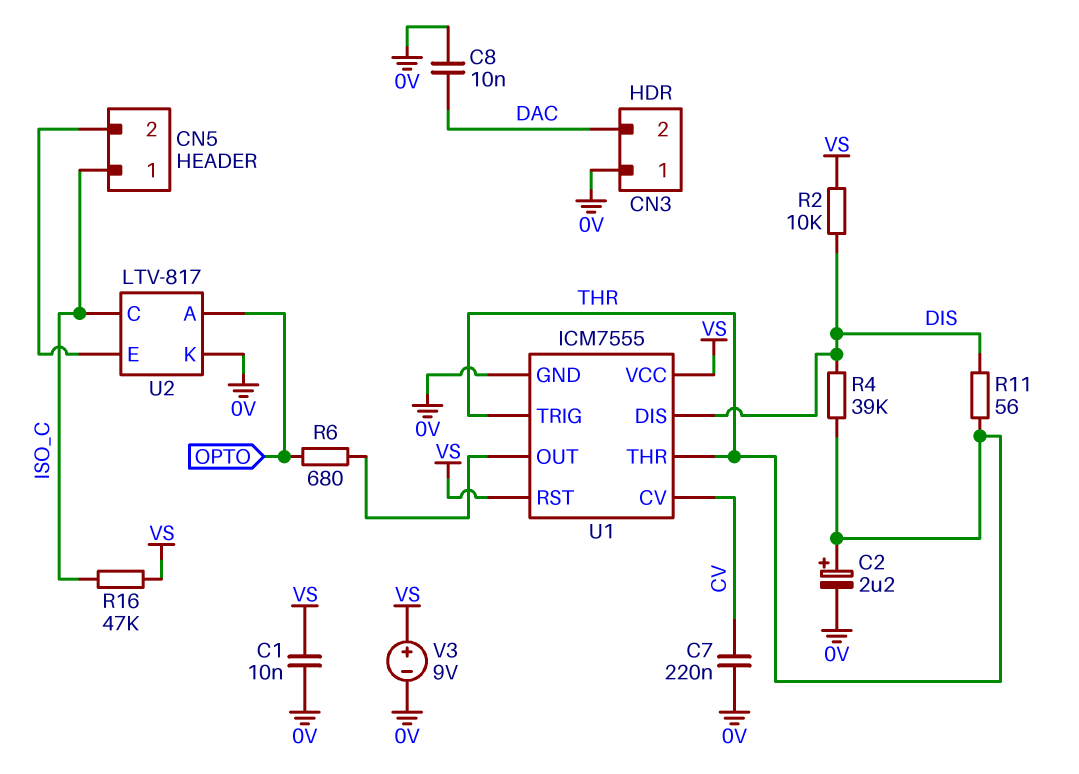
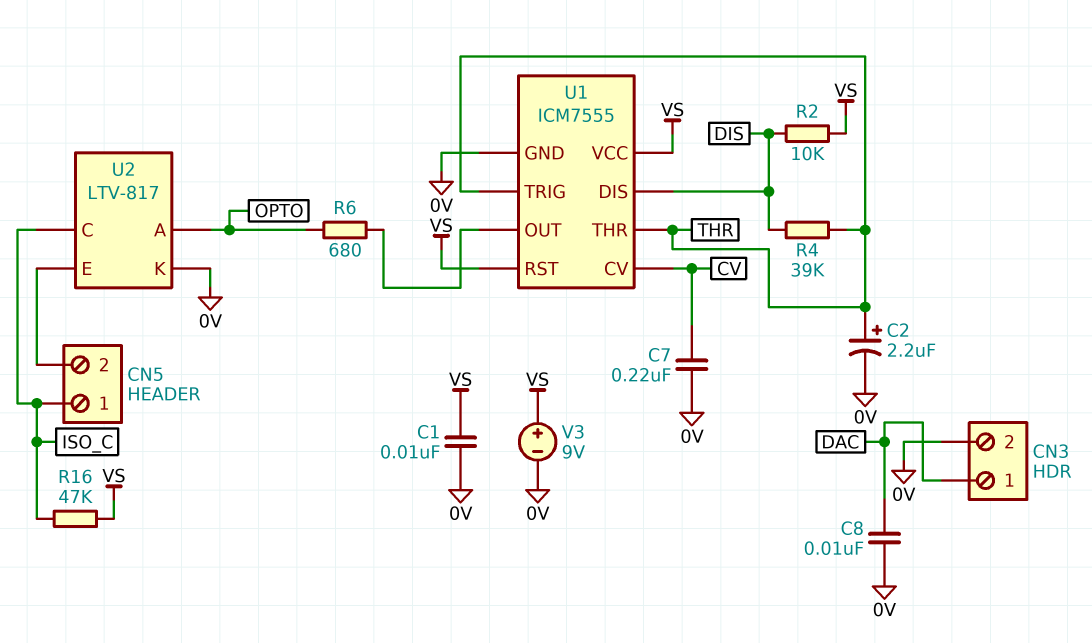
CN3 pin 1: 0V -> DAC
CN3 pin 2: DAC -> 0V
R11: 56 (DIS, THR) -> none

